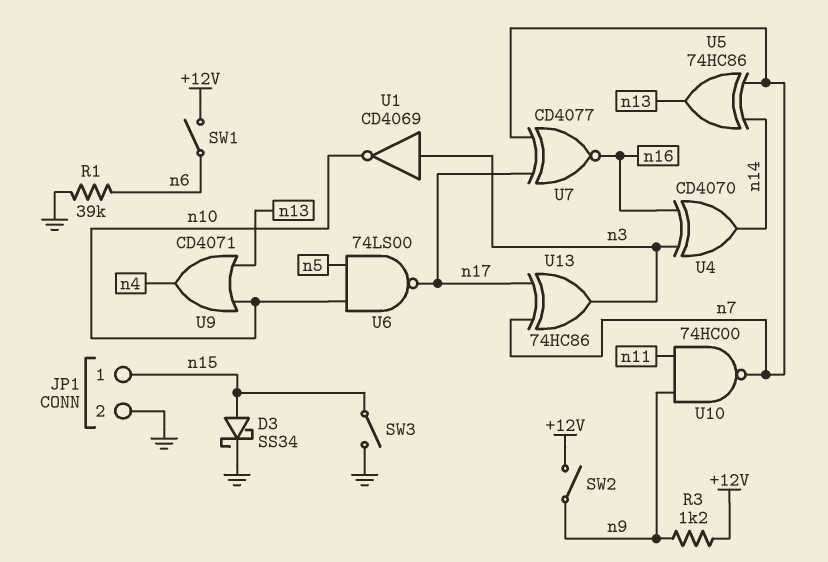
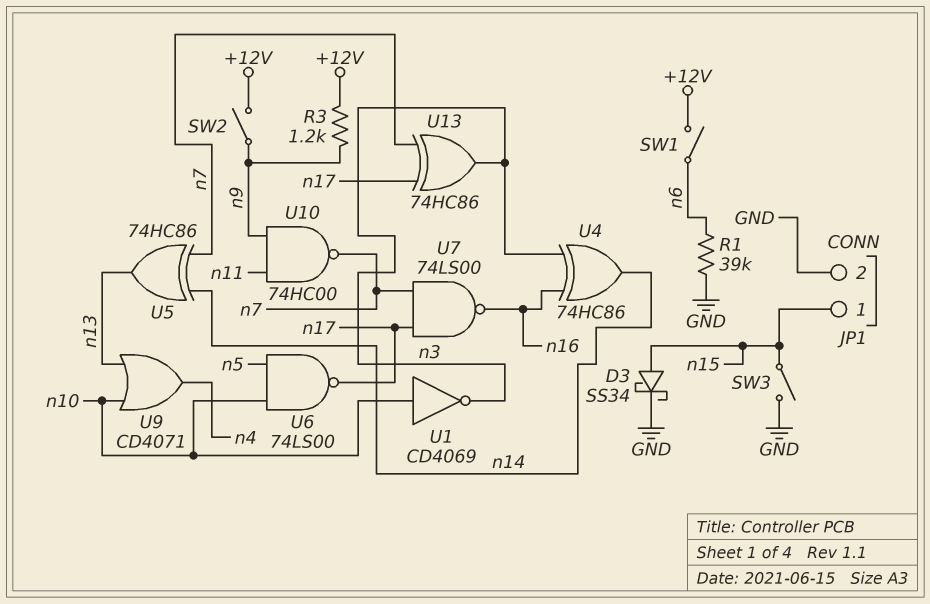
U1: NOT CD4069 (in n3, out n10) -> NOT CD4069 (in n10, out n3)
U4: XOR CD4070 (in n3, in n16, out n14) -> XOR 74HC86 (in n3, in n16, out n14)
U7: XNOR CD4077 (in n7, in n17, out n16) -> NAND 74LS00 (in n7, in n17, out n16)

